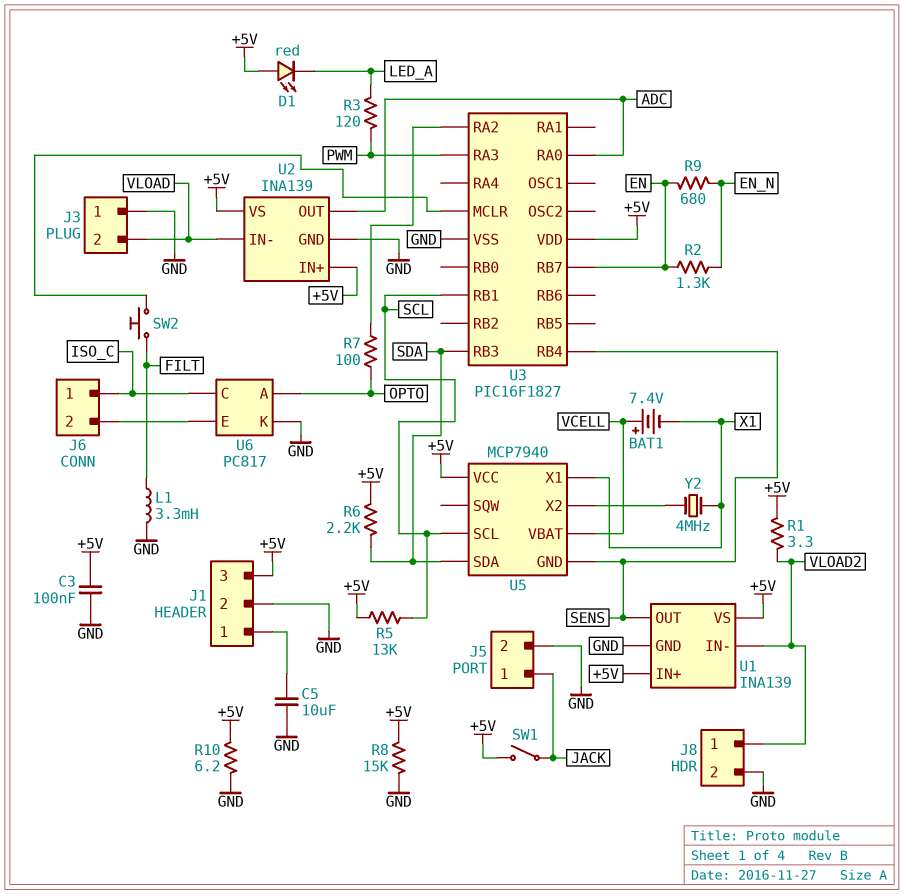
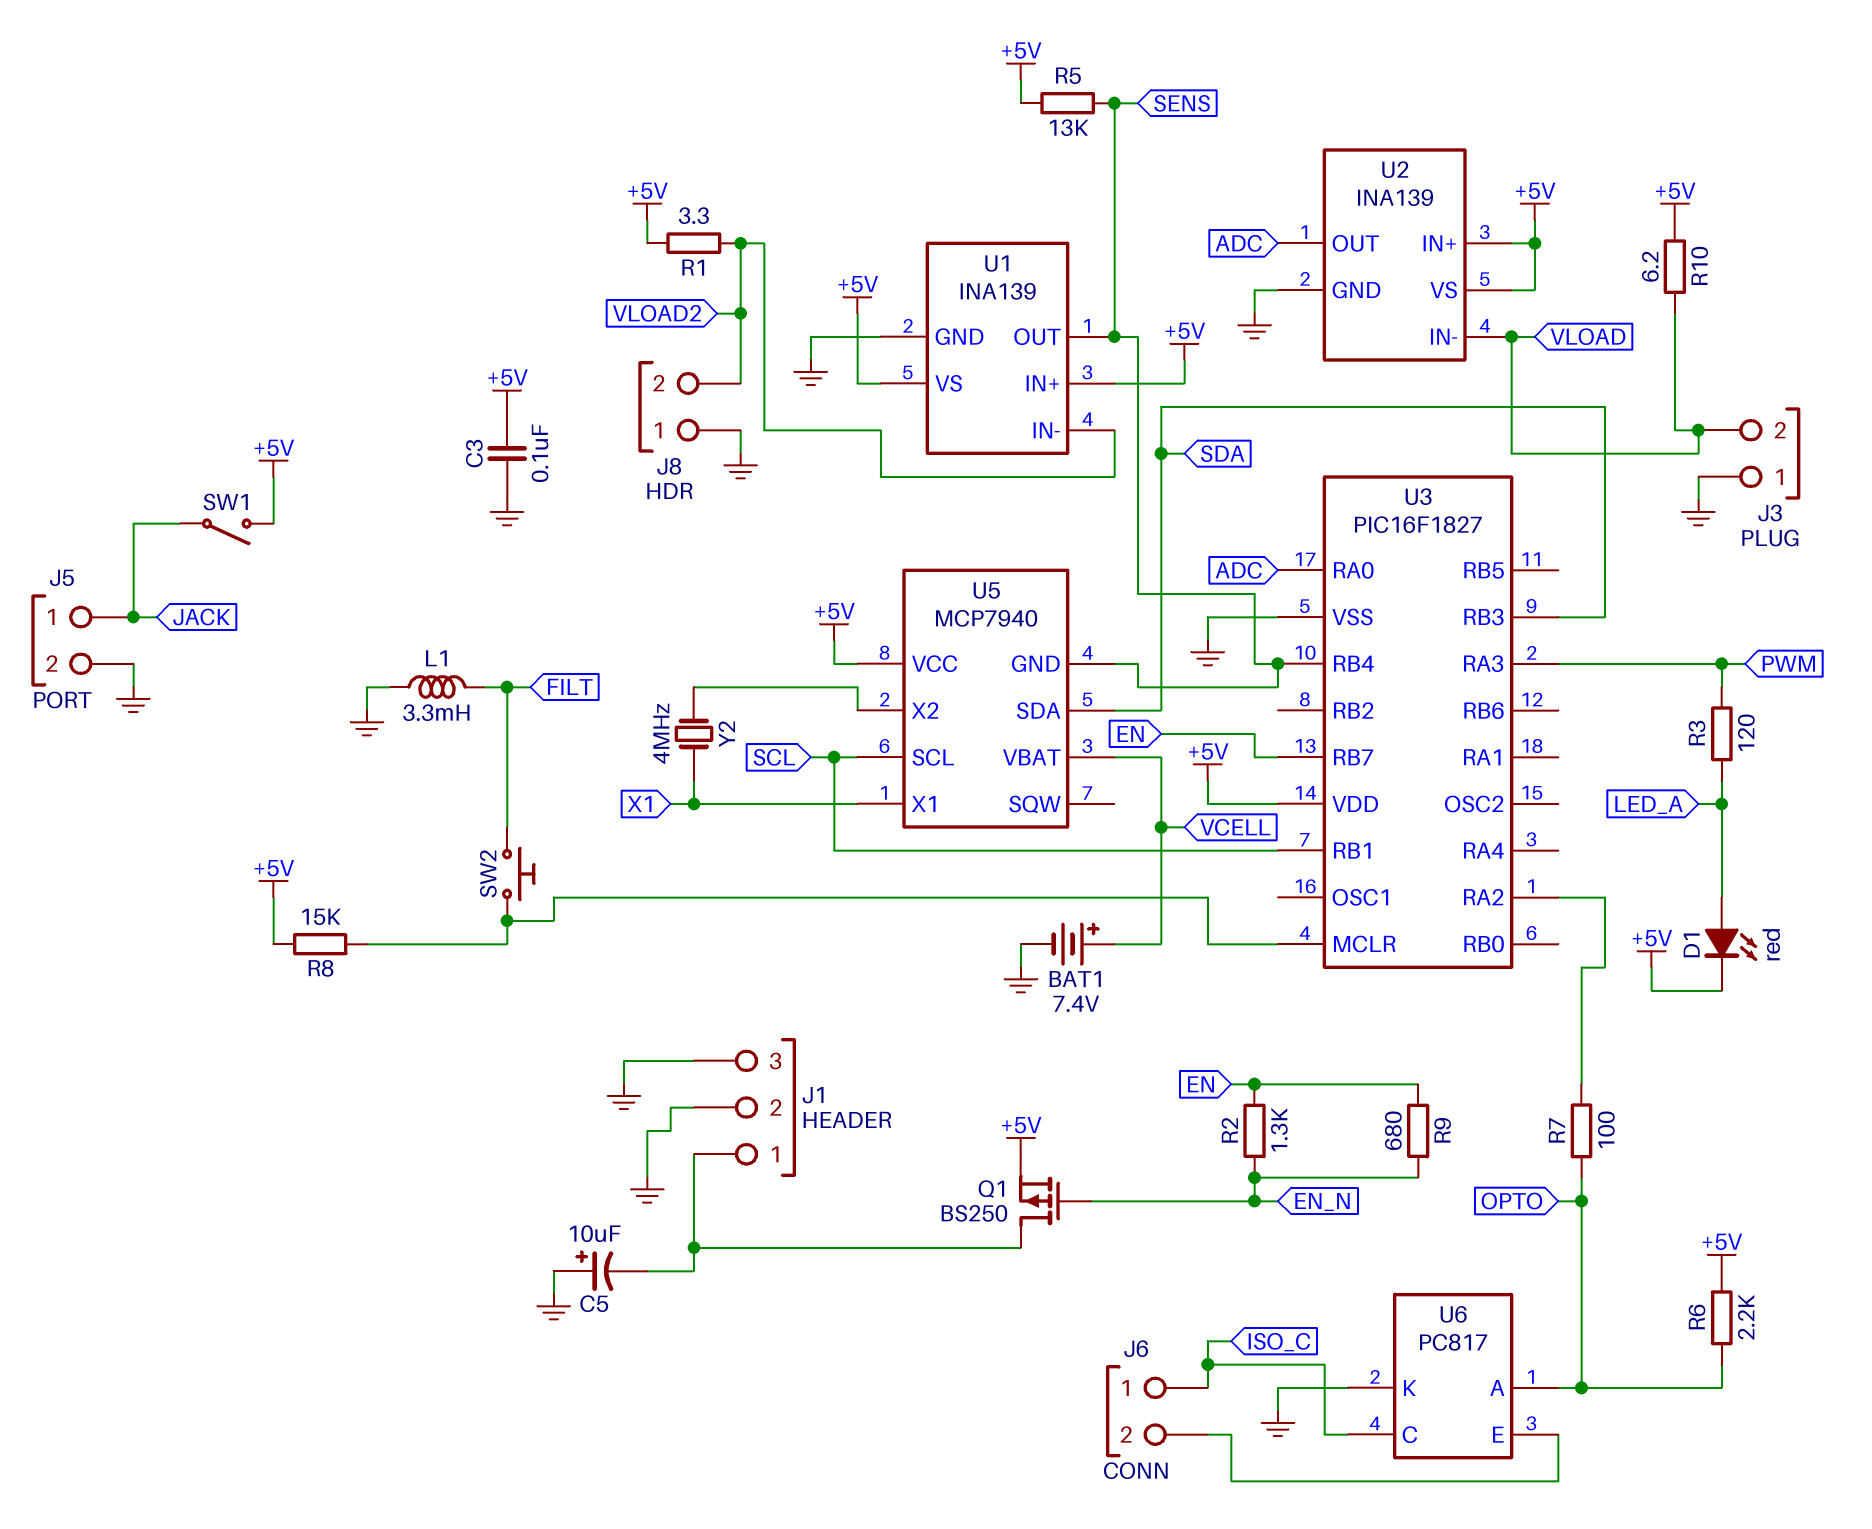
BAT1: 7.4V (plus VCELL, minus X1) -> 7.4V (plus VCELL, minus GND)
C5: 10uF (GND, J1/1) -> 10uF (plus GND, minus J1/1)
D1: LED red (A +5V, K LED_A) -> LED red (A LED_A, K +5V)
J1 pin 3: +5V -> GND
J8 pin 1: VLOAD2 -> GND
J8 pin 2: GND -> VLOAD2
Q1: none -> PMOS BS250 (G EN_N, D J1/1, S +5V)
R5: 13k (+5V, SCL) -> 13k (+5V, SENS)
R6: 2.2k (+5V, SDA) -> 2.2k (+5V, OPTO)
R8: 15k (+5V, GND) -> 15k (+5V, U3/MCLR)
R10: 6.2 (+5V, GND) -> 6.2 (+5V, VLOAD)

